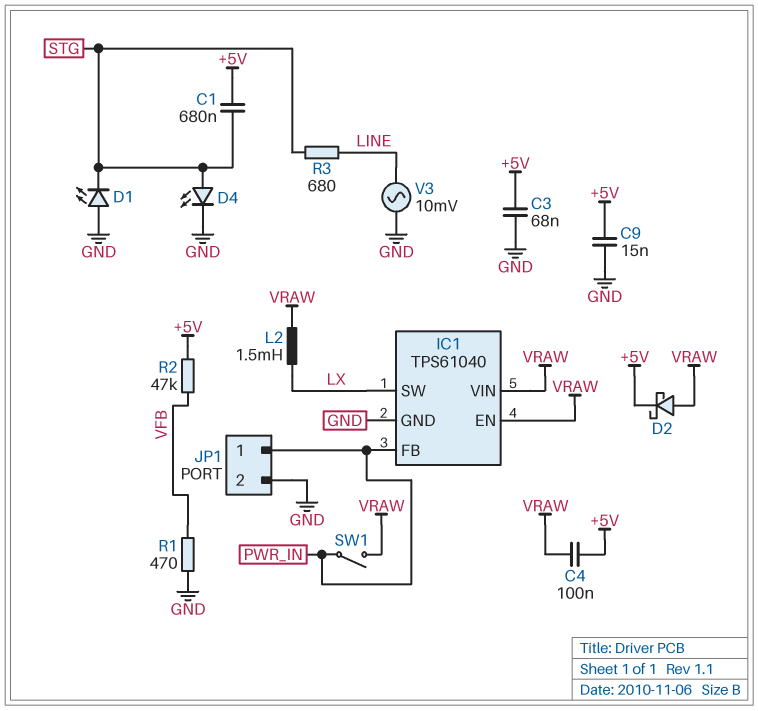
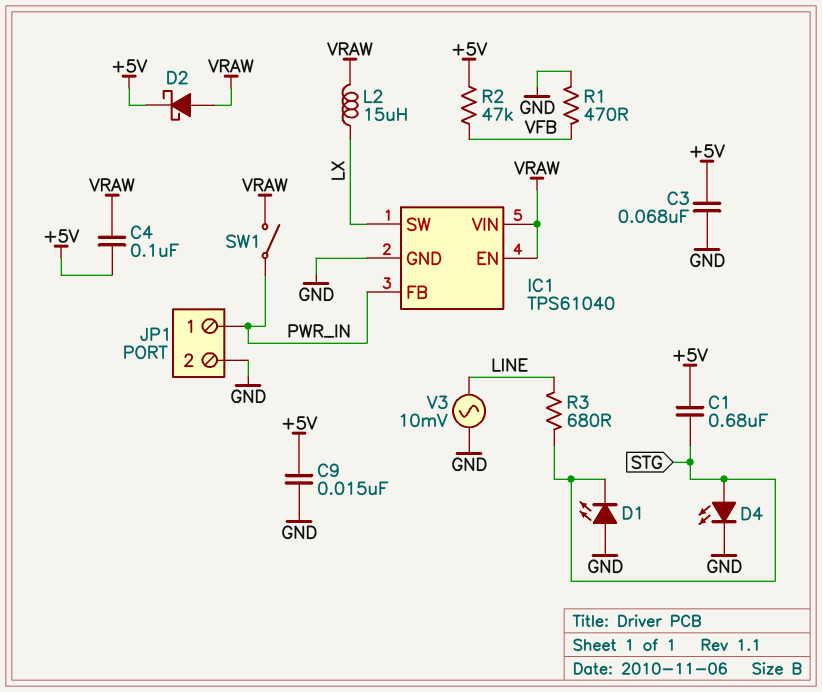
L2: 1.5mH (LX, VRAW) -> 15uH (LX, VRAW)

